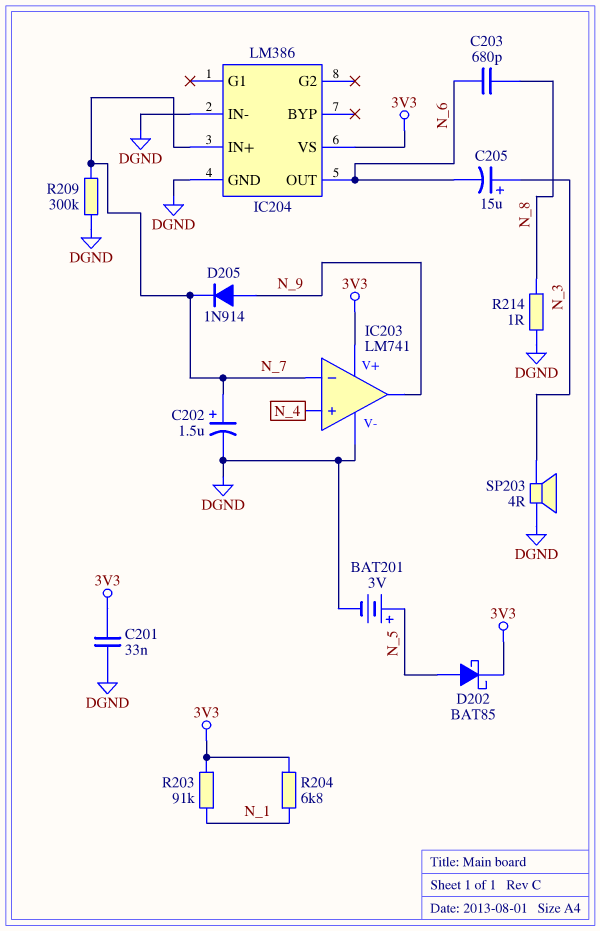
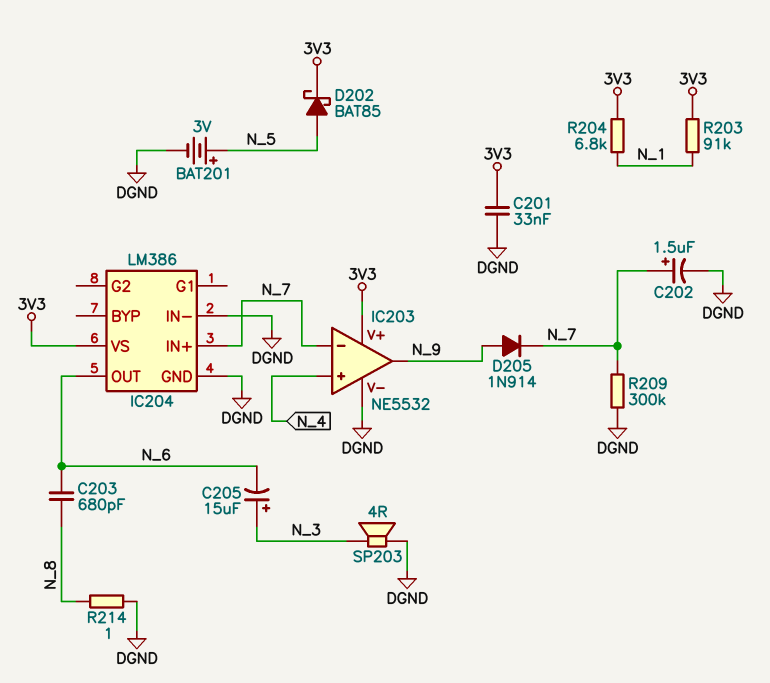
IC203: LM741 -> NE5532

